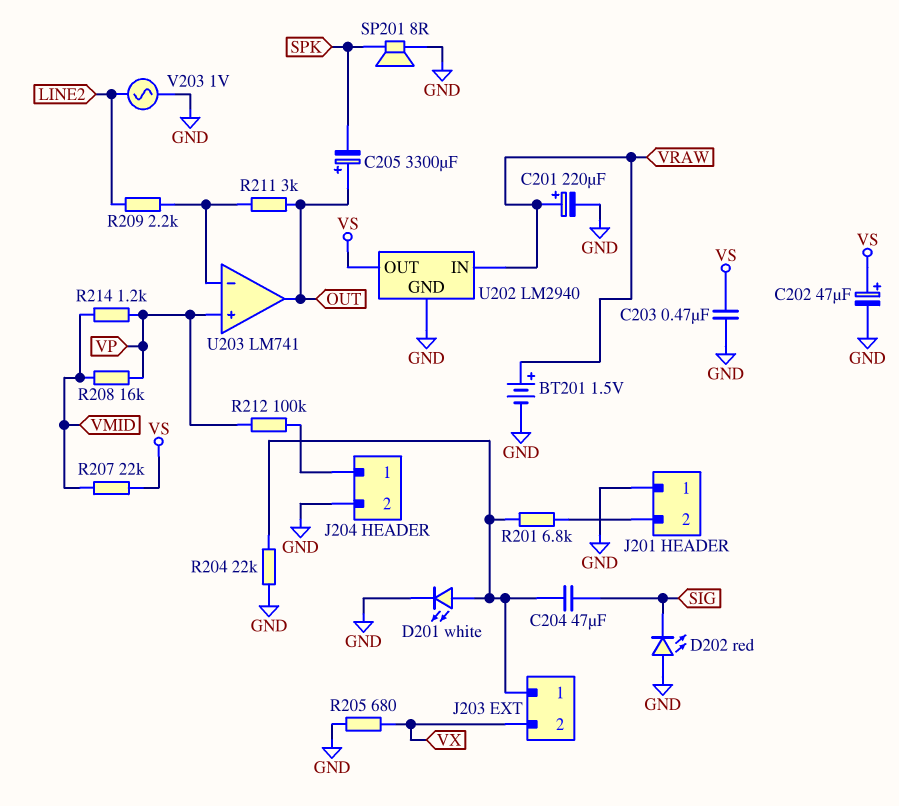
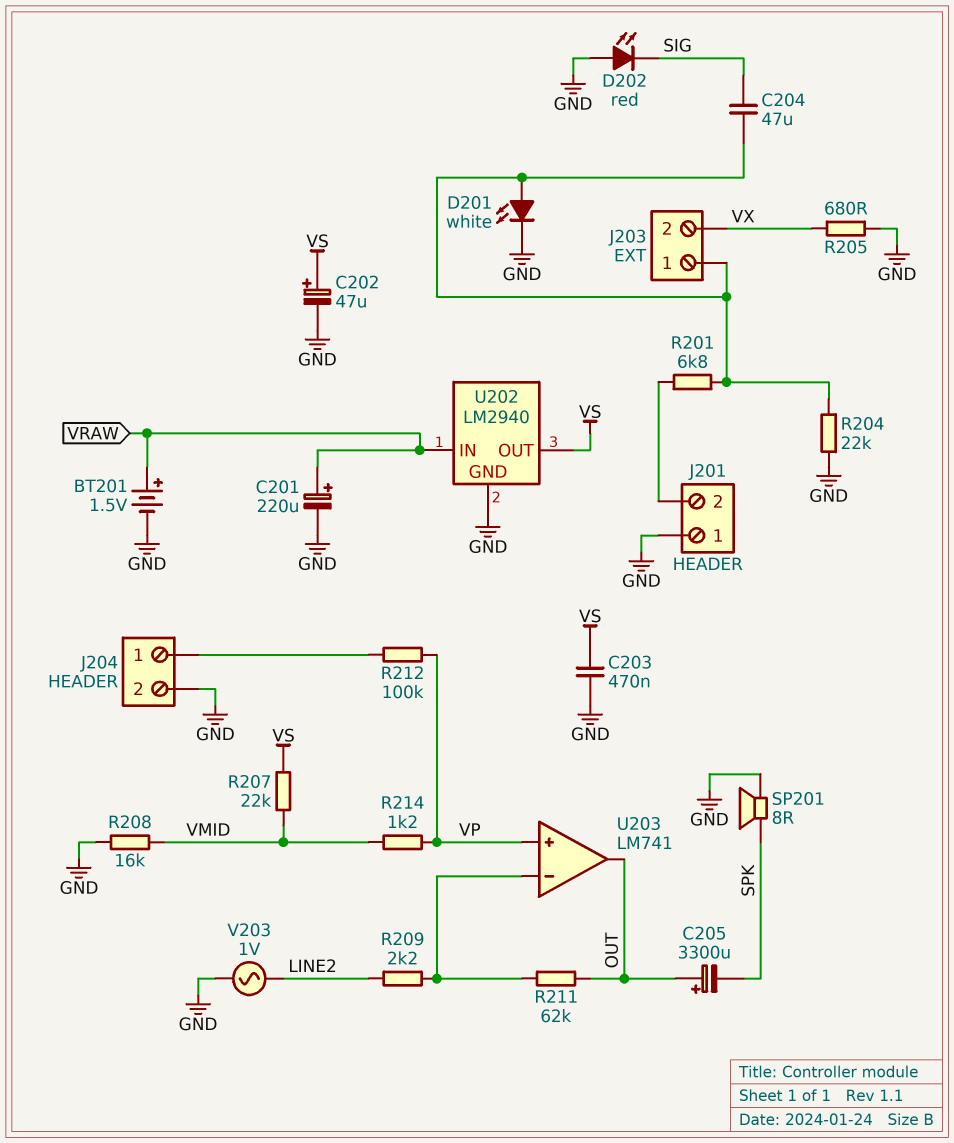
R208: 16k (VMID, VP) -> 16k (GND, VMID)
R211: 3k (OUT, U203/in-) -> 62k (OUT, U203/in-)

